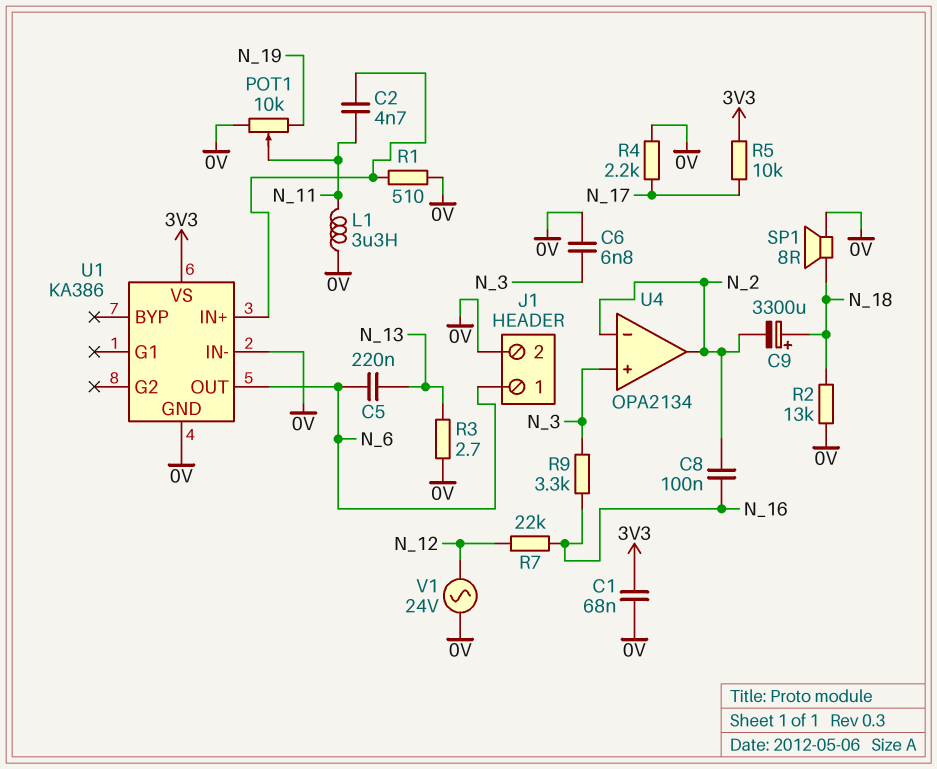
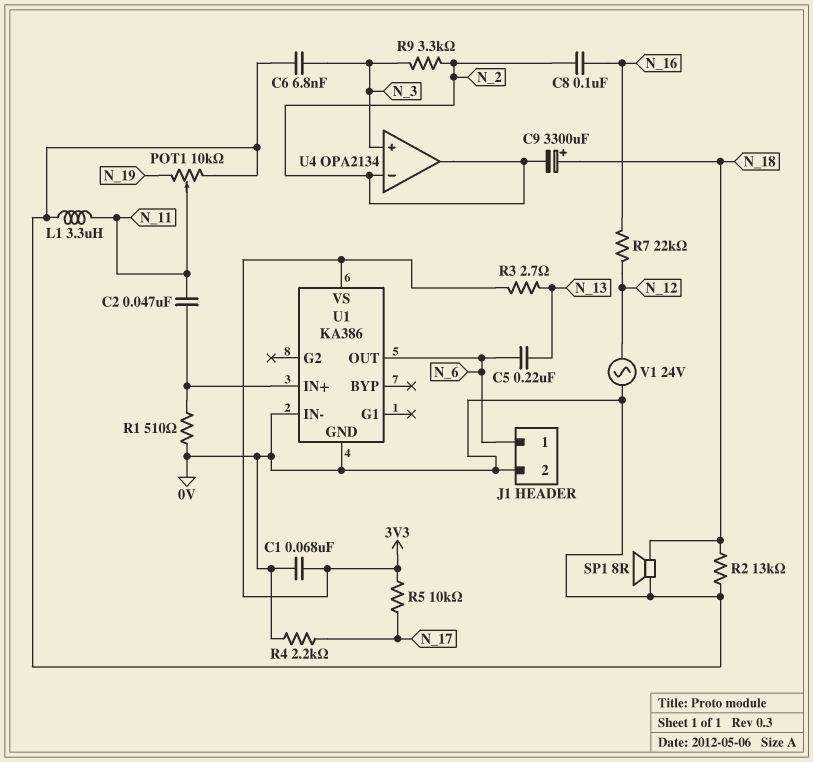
C2: 4.7nF (N_11, U1/IN+) -> 47nF (N_11, U1/IN+)
R3: 2.7 (0V, N_13) -> 2.7 (3V3, N_13)
R9: 3.3k (N_3, N_16) -> 3.3k (N_2, N_3)

